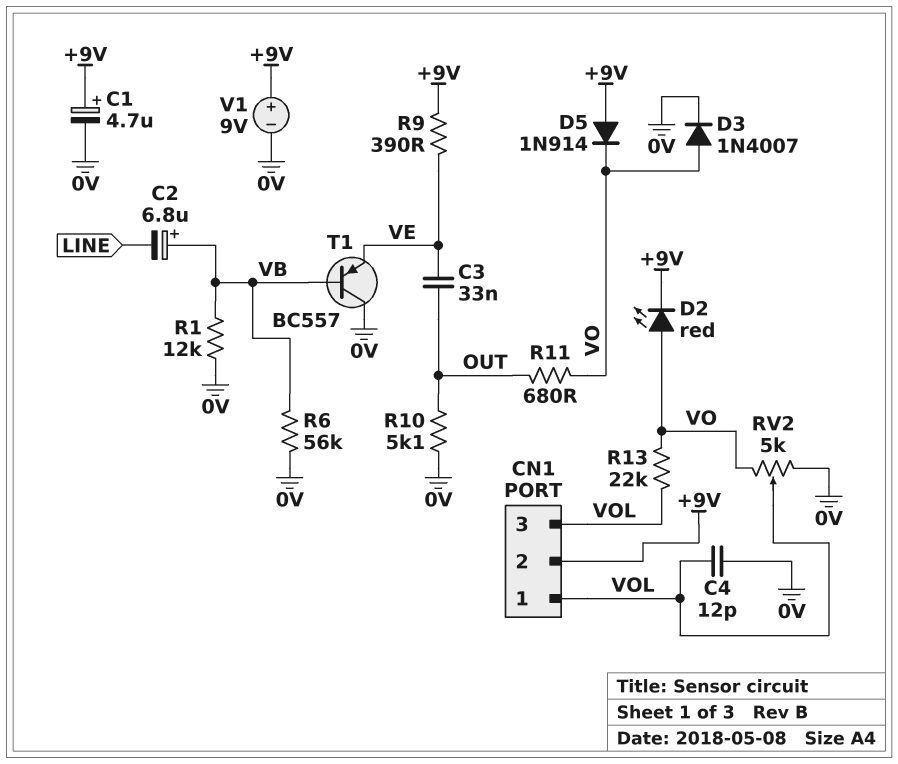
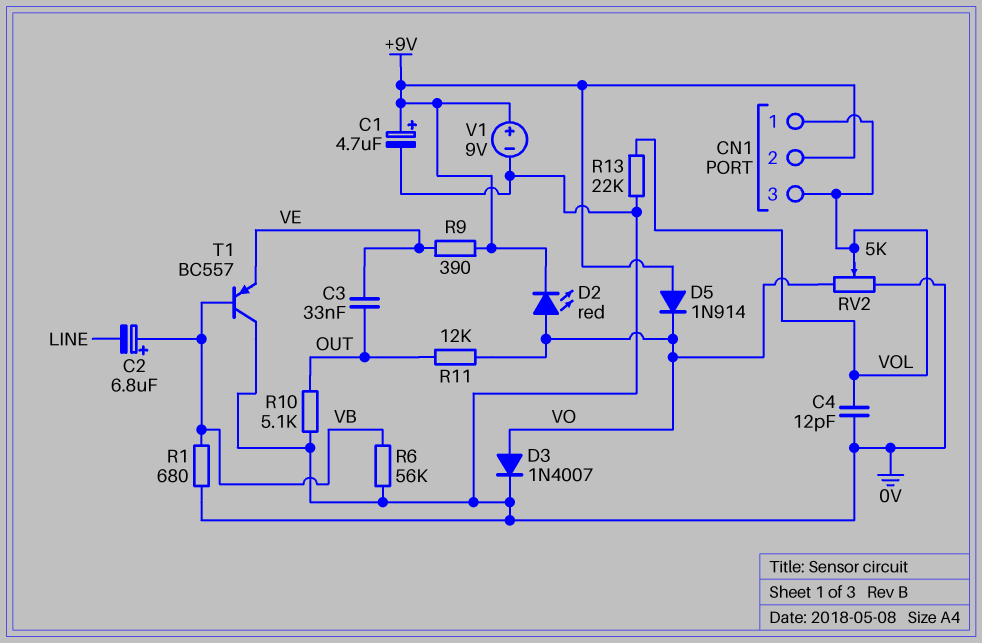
R1: 12k (0V, VB) -> 680 (0V, VB)
R11: 680 (OUT, VO) -> 12k (OUT, VO)
R13: 22k (VO, VOL) -> 22k (0V, VOL)

